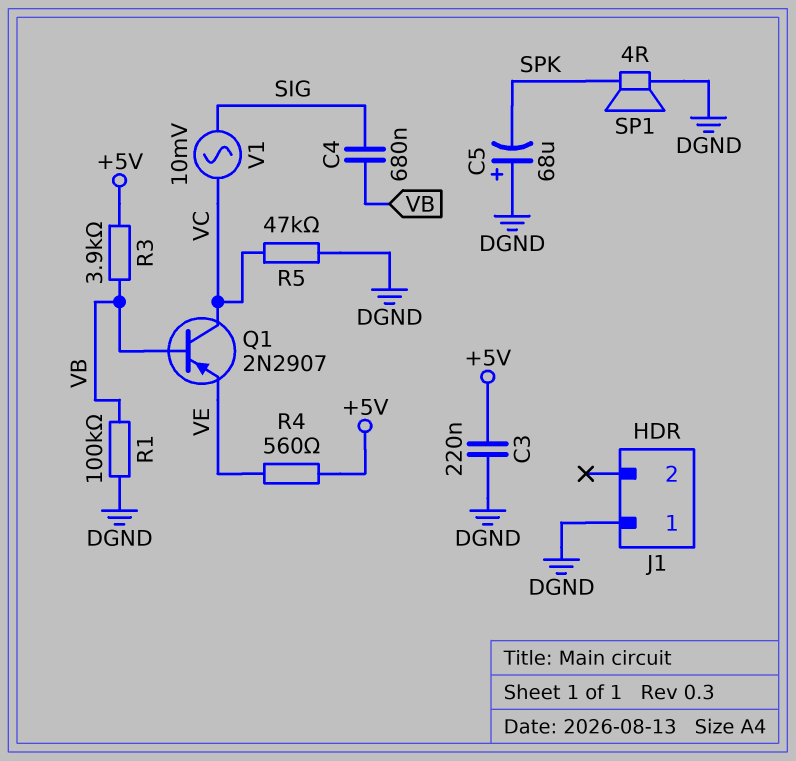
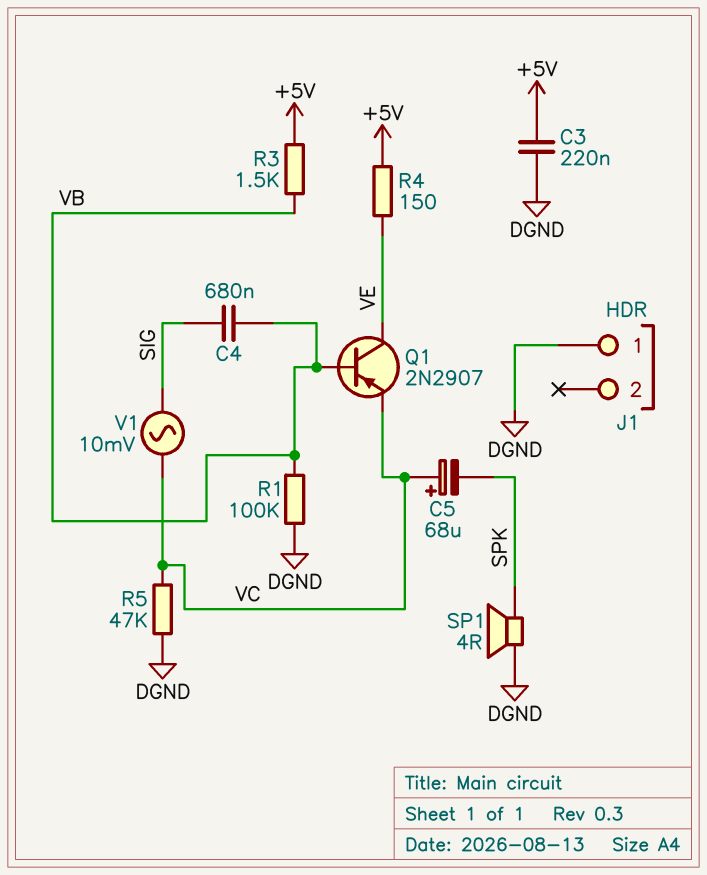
C5: 68uF (plus DGND, minus SPK) -> 68uF (plus VC, minus SPK)
Q1: PNP 2N2907 (B VB, C VC, E VE) -> PNP 2N2907 (B VB, C VE, E VC)
R3: 3.9k (+5V, VB) -> 1.5k (+5V, VB)
R4: 560 (+5V, VE) -> 150 (+5V, VE)

